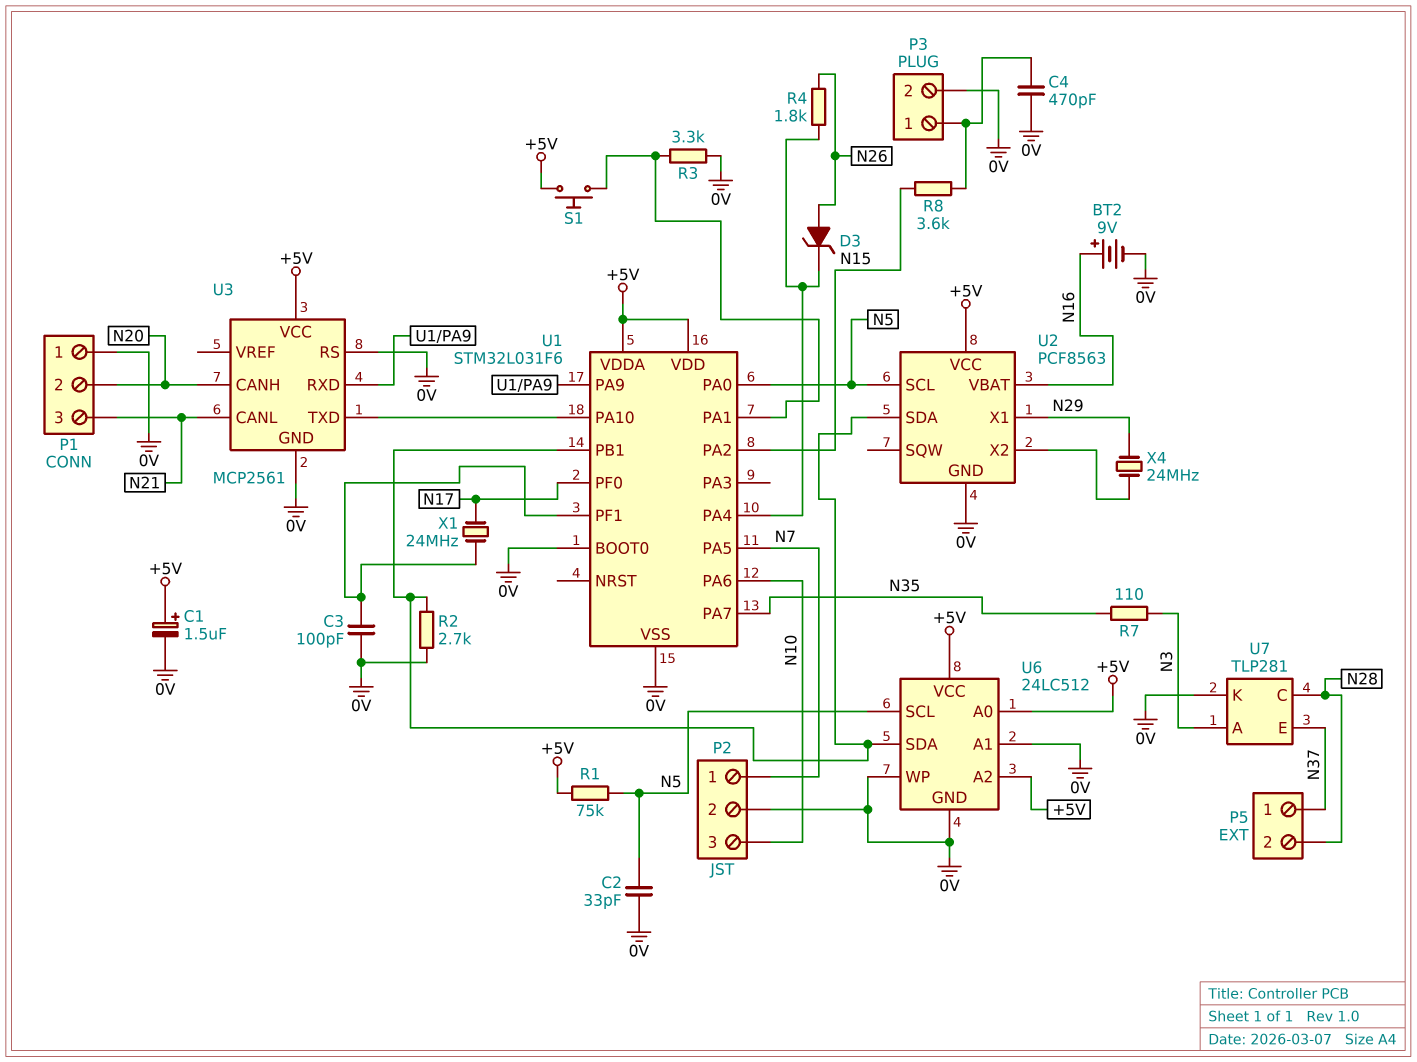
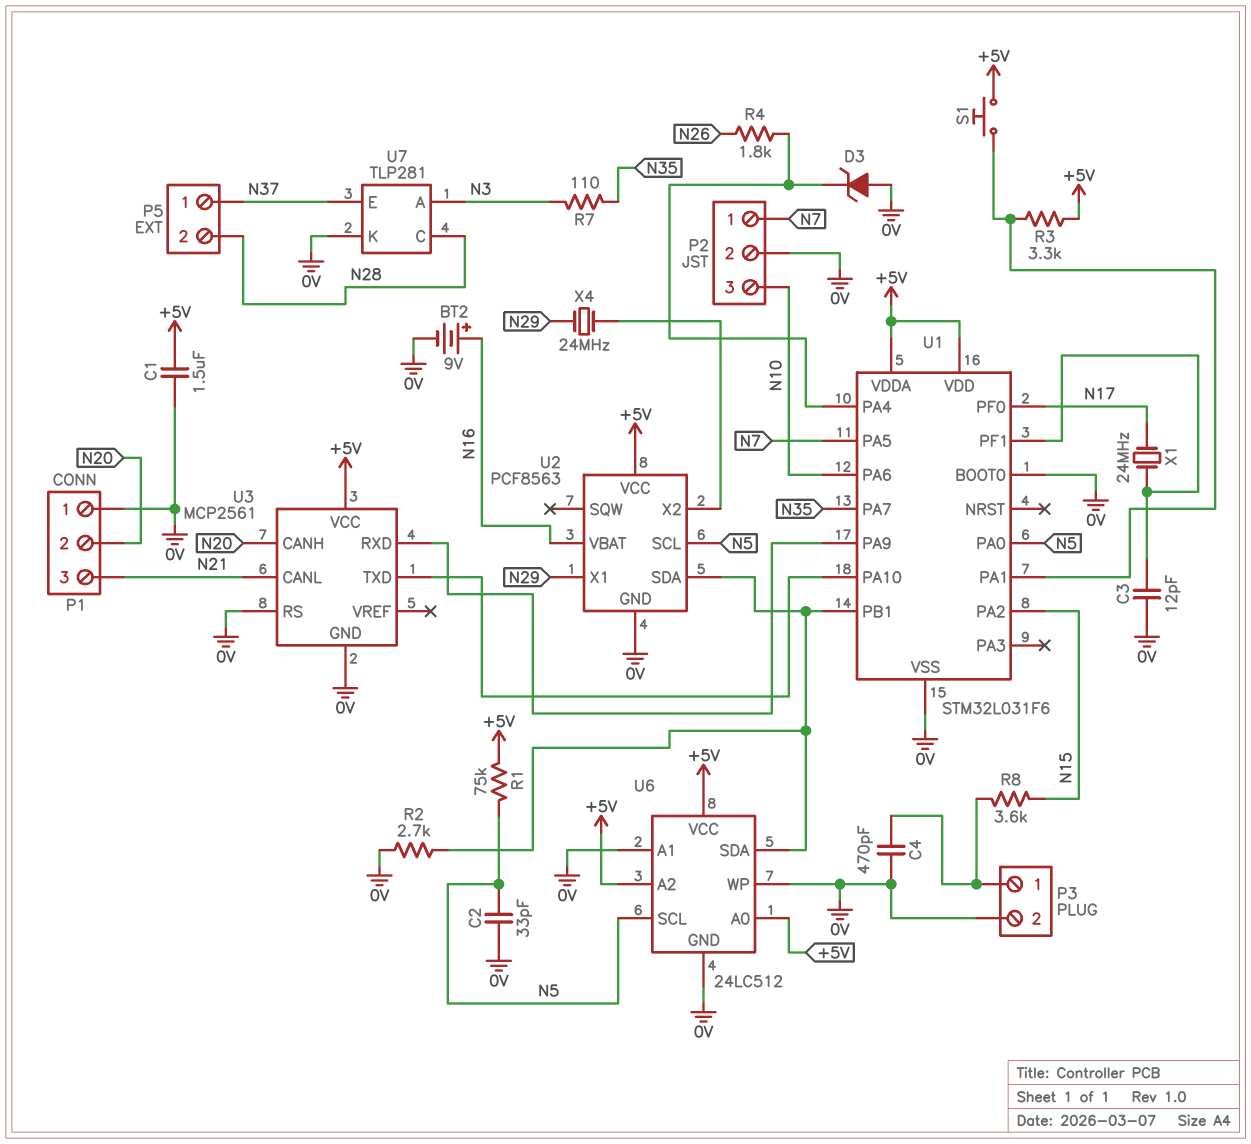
C1: 1.5uF (plus +5V, minus 0V) -> 1.5uF (+5V, 0V)
C3: 100pF (0V, U1/PF1) -> 12pF (0V, U1/PF1)
D3: zener (A N26, K U1/PA4) -> zener (A 0V, K U1/PA4)
R3: 3.3k (0V, U1/PA1) -> 3.3k (+5V, U1/PA1)

